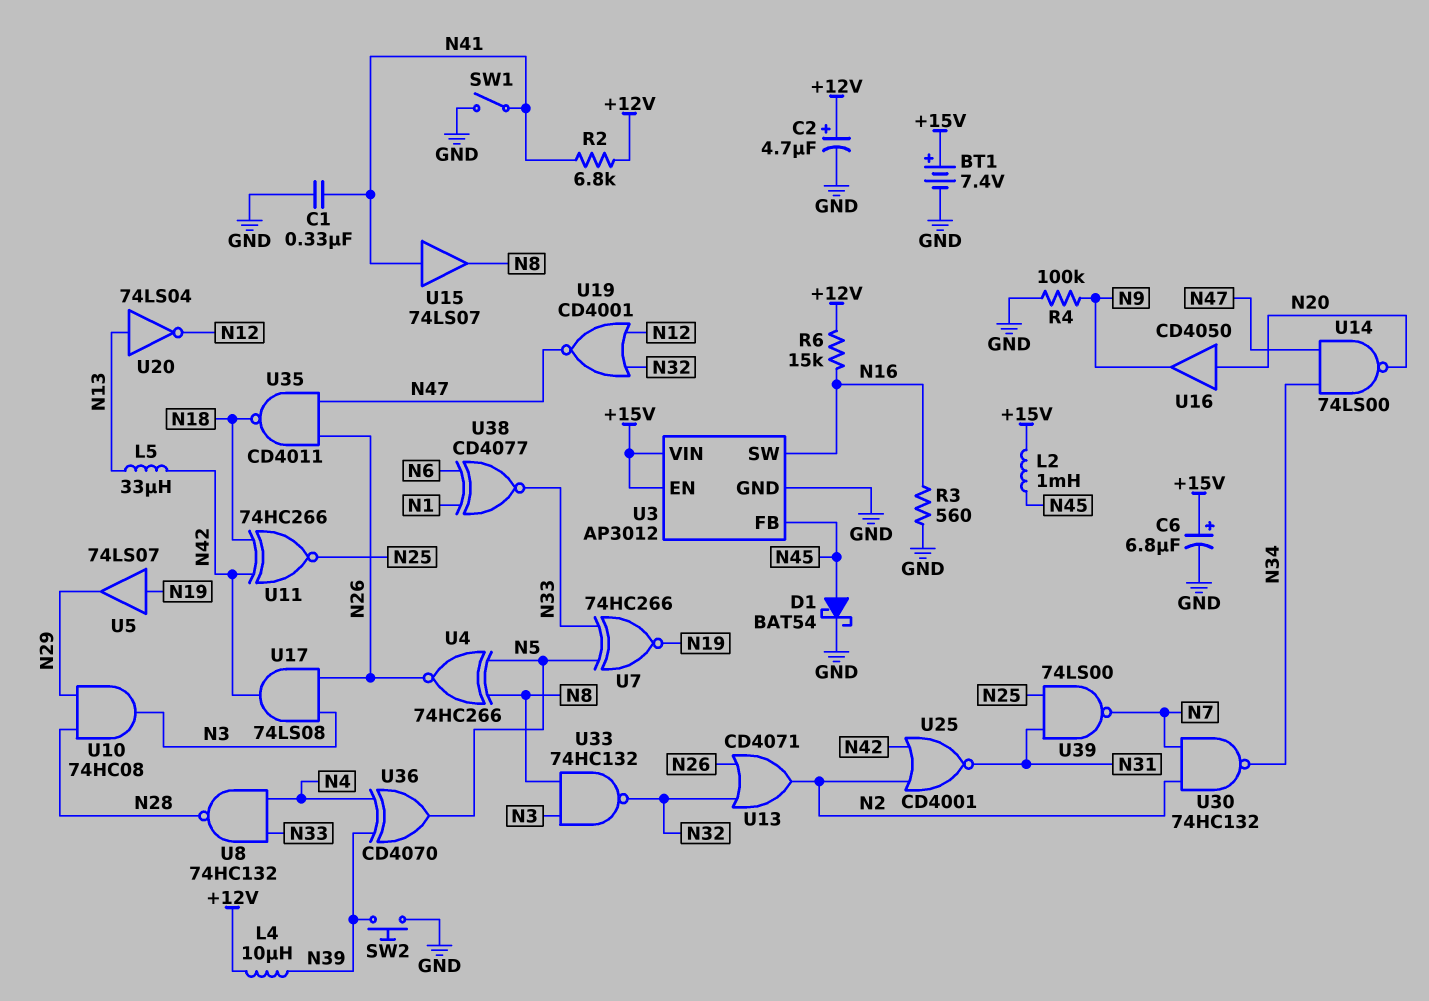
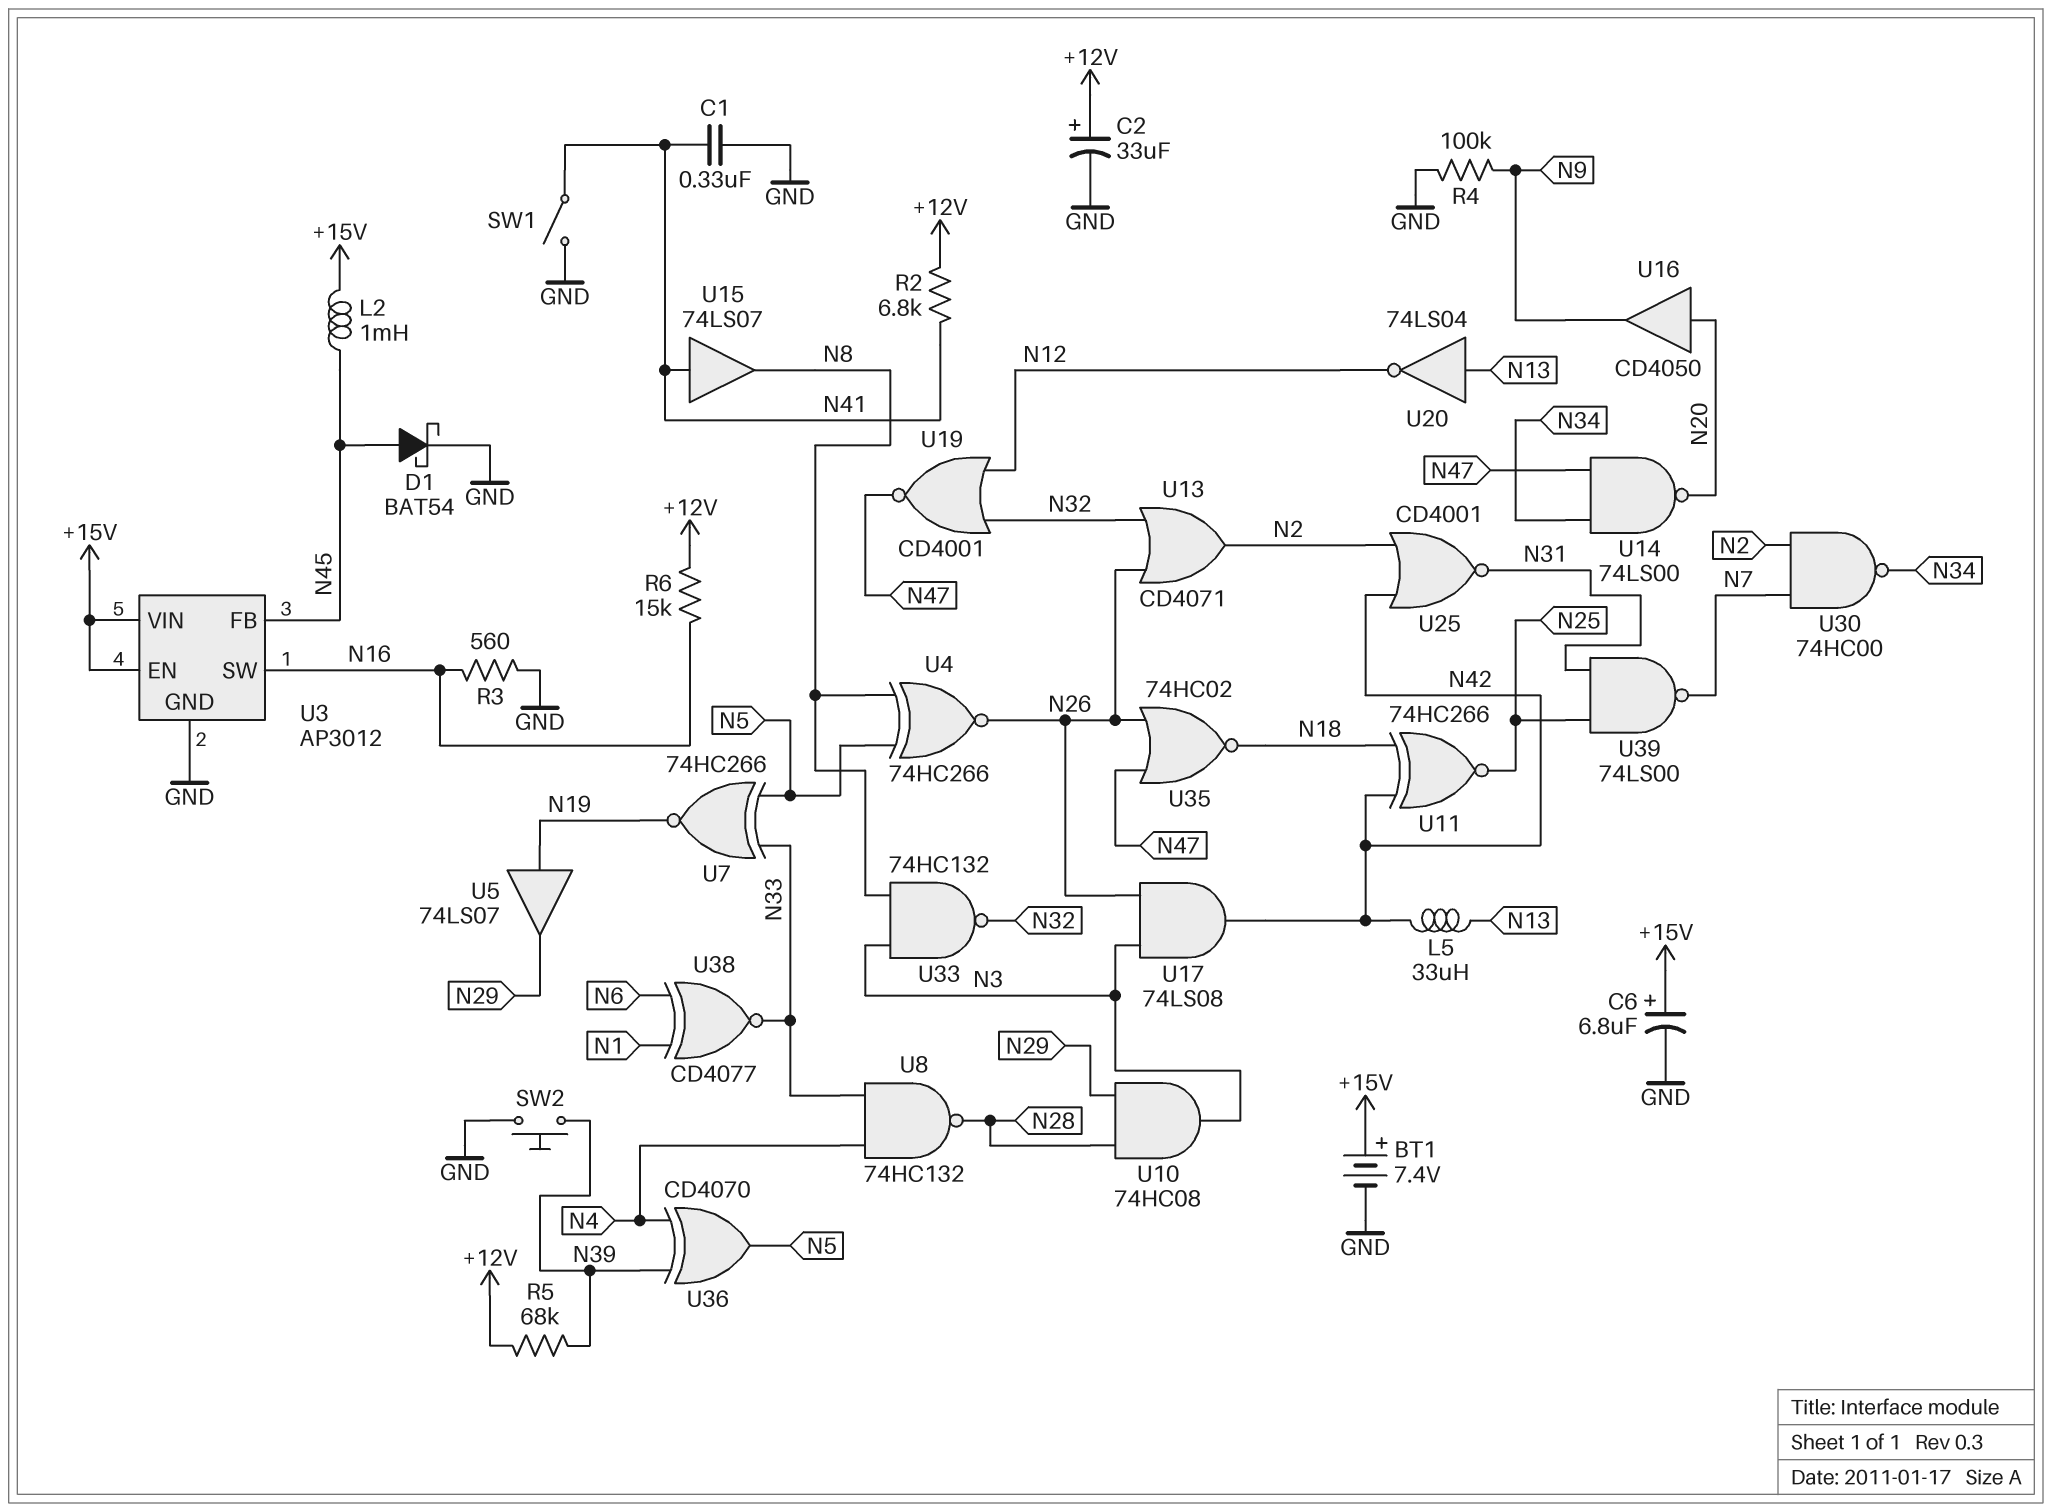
C2: 4.7uF (plus +12V, minus GND) -> 33uF (plus +12V, minus GND)
L4: 10uH (+12V, N39) -> none
R5: none -> 68k (+12V, N39)
U30: NAND 74HC132 (in N2, in N7, out N34) -> NAND 74HC00 (in N2, in N7, out N34)
U35: NAND CD4011 (in N26, in N47, out N18) -> NOR 74HC02 (in N26, in N47, out N18)

